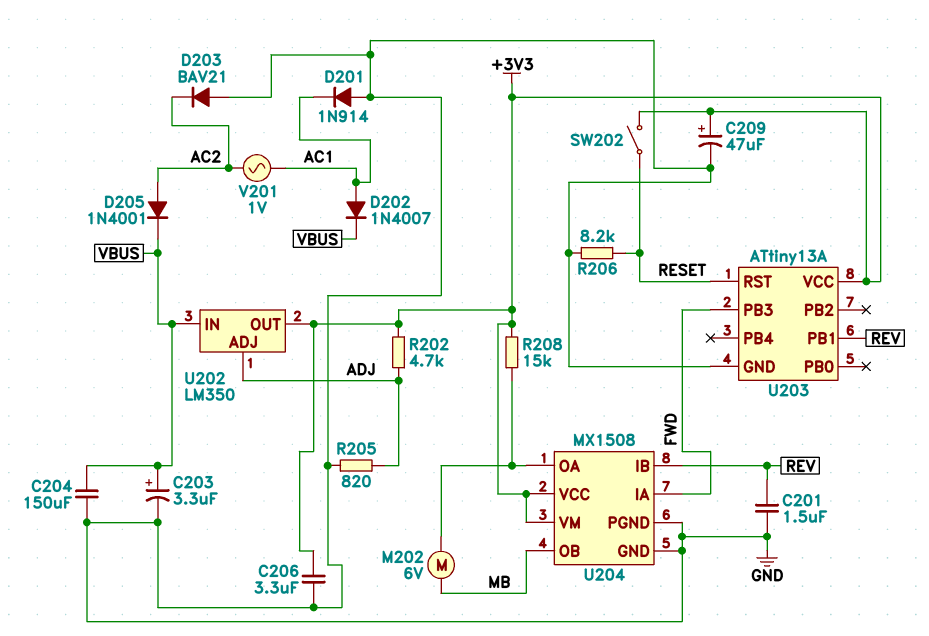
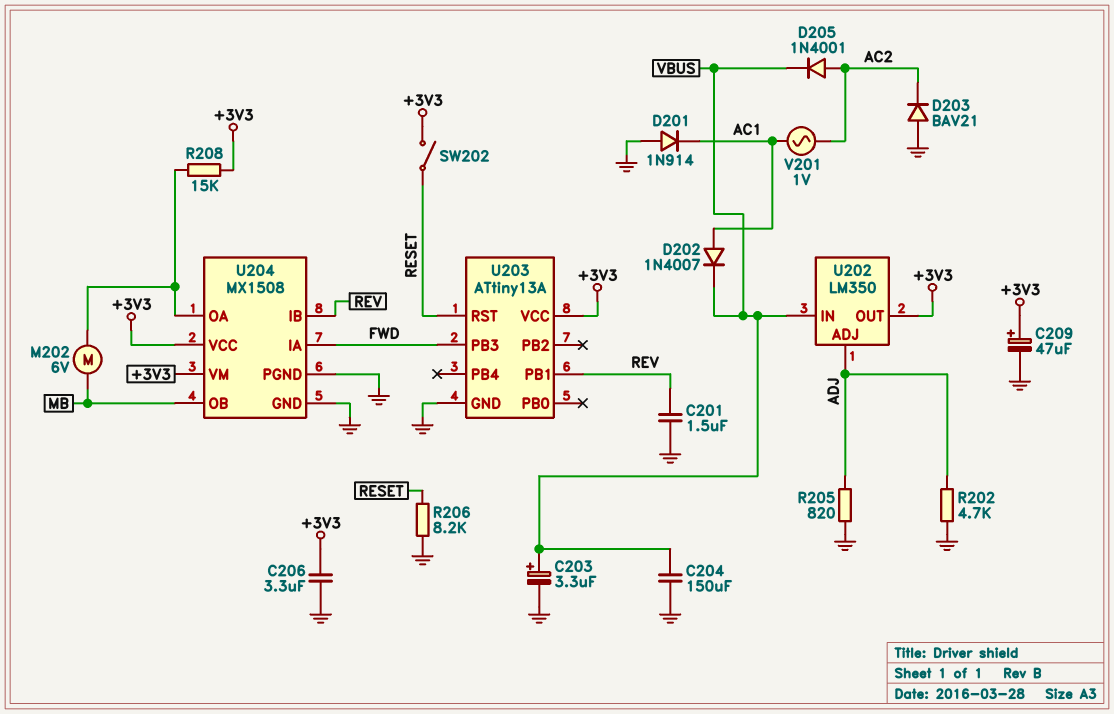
R202: 4.7k (+3V3, ADJ) -> 4.7k (ADJ, GND)

